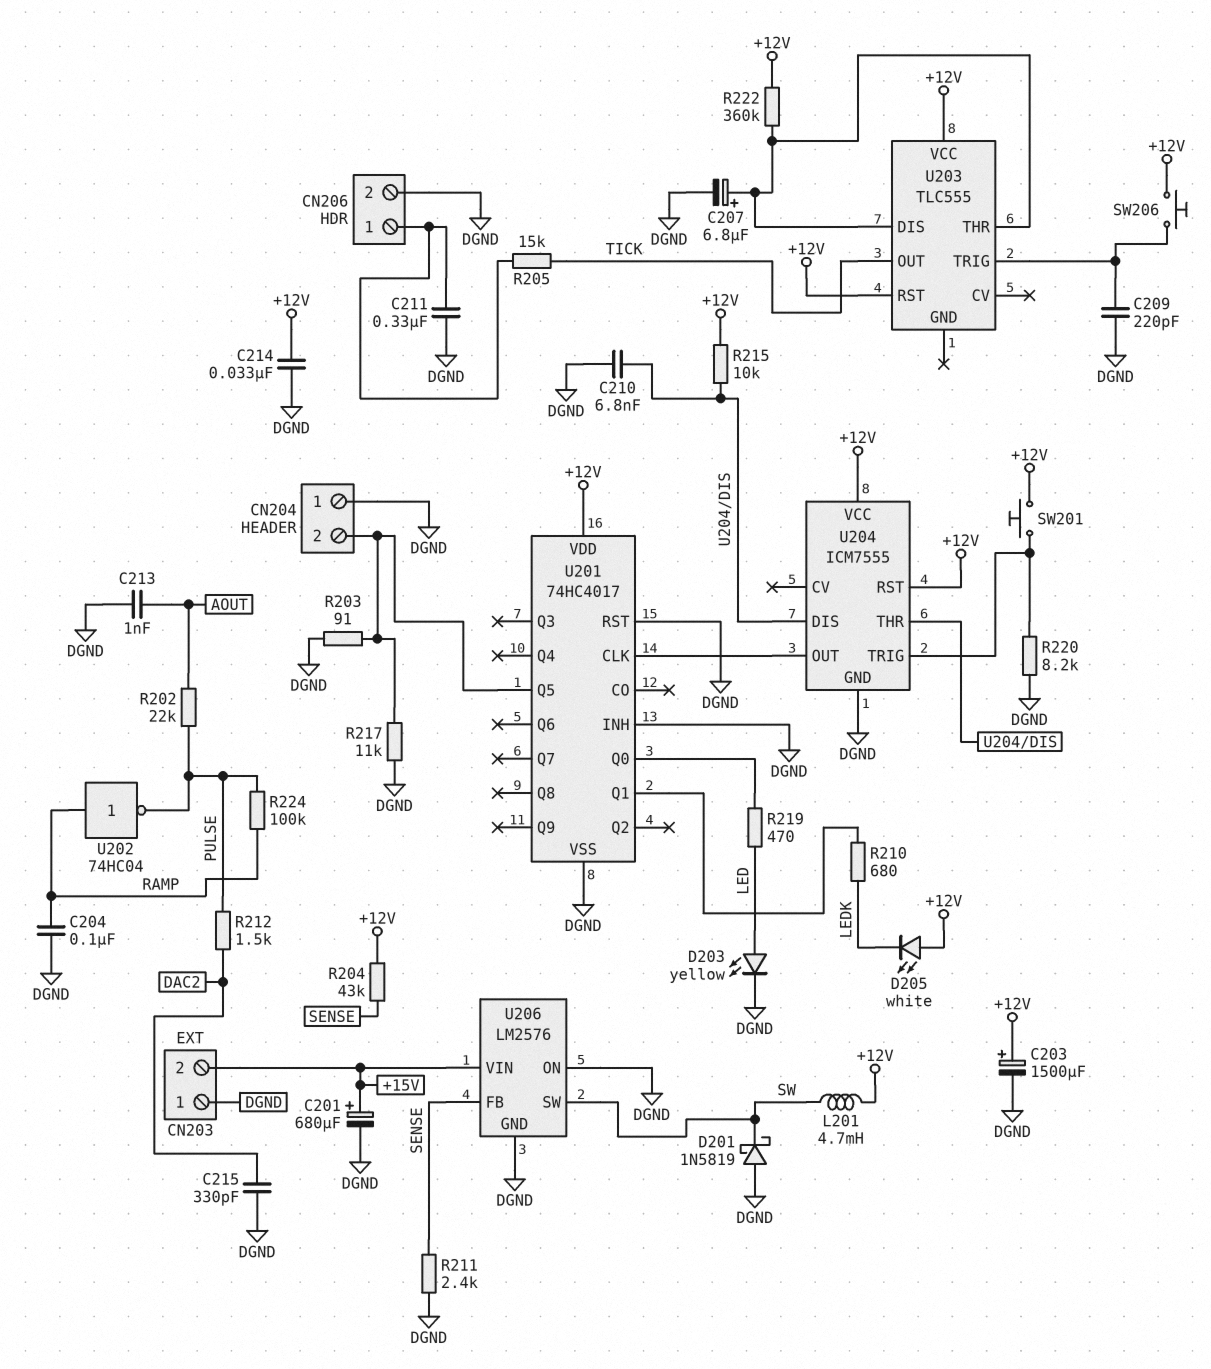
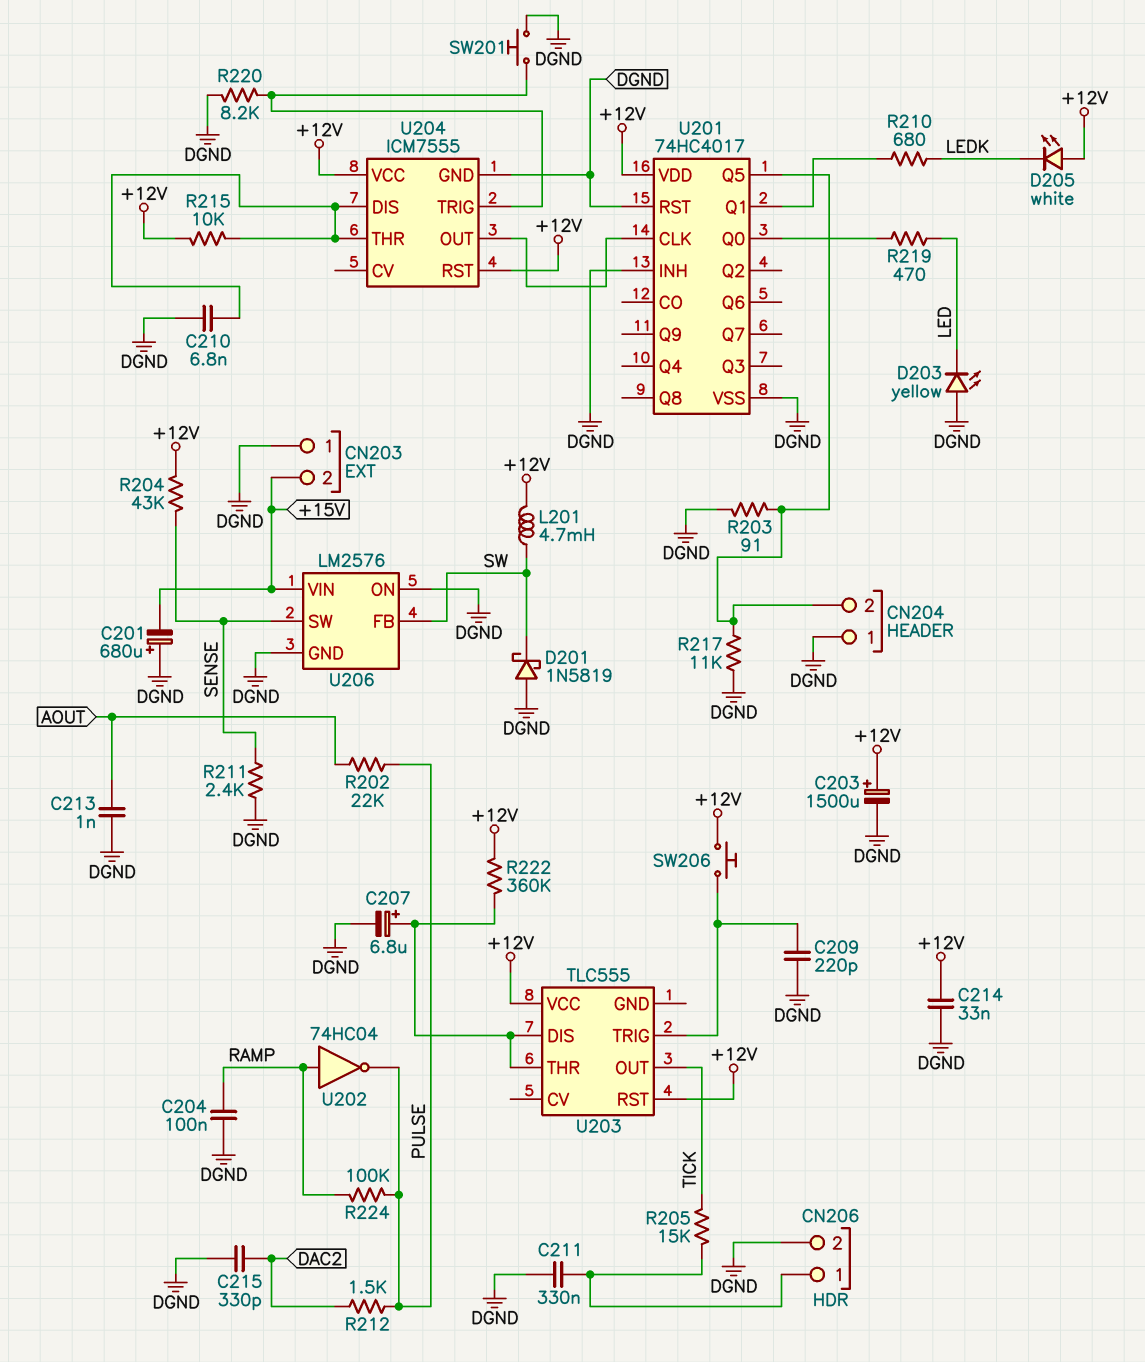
C201: 680uF (plus +15V, minus DGND) -> 680uF (plus DGND, minus +15V)
D203: LED yellow (A LED, K DGND) -> LED yellow (A DGND, K LED)
SW201: button (+12V, U204/TRIG) -> button (DGND, U204/TRIG)
U206 pin FB: SENSE -> SW
U206 pin SW: SW -> SENSE

